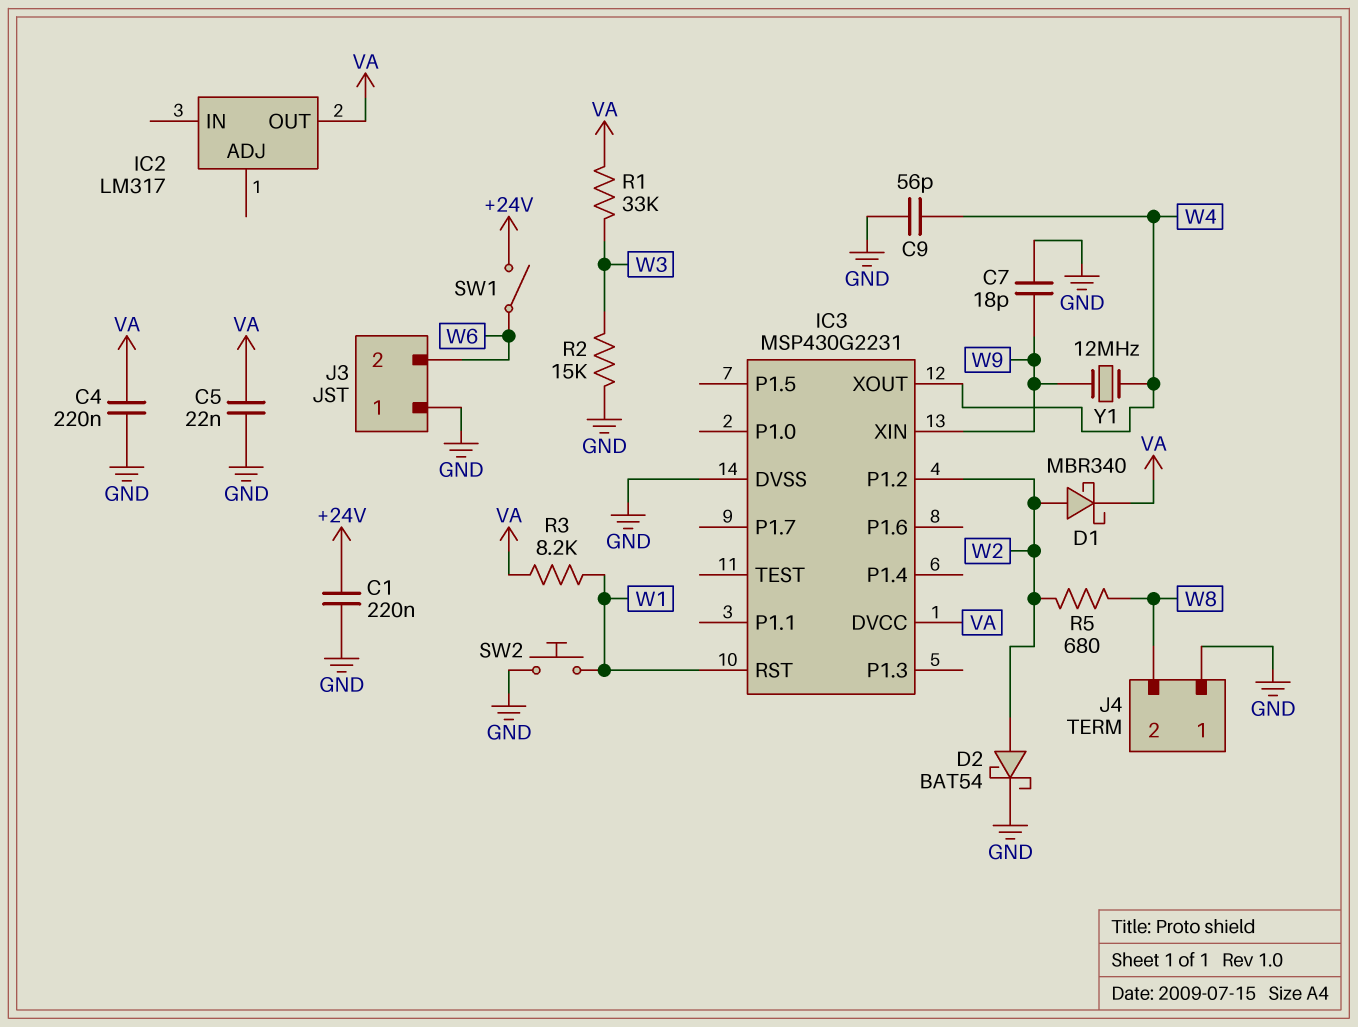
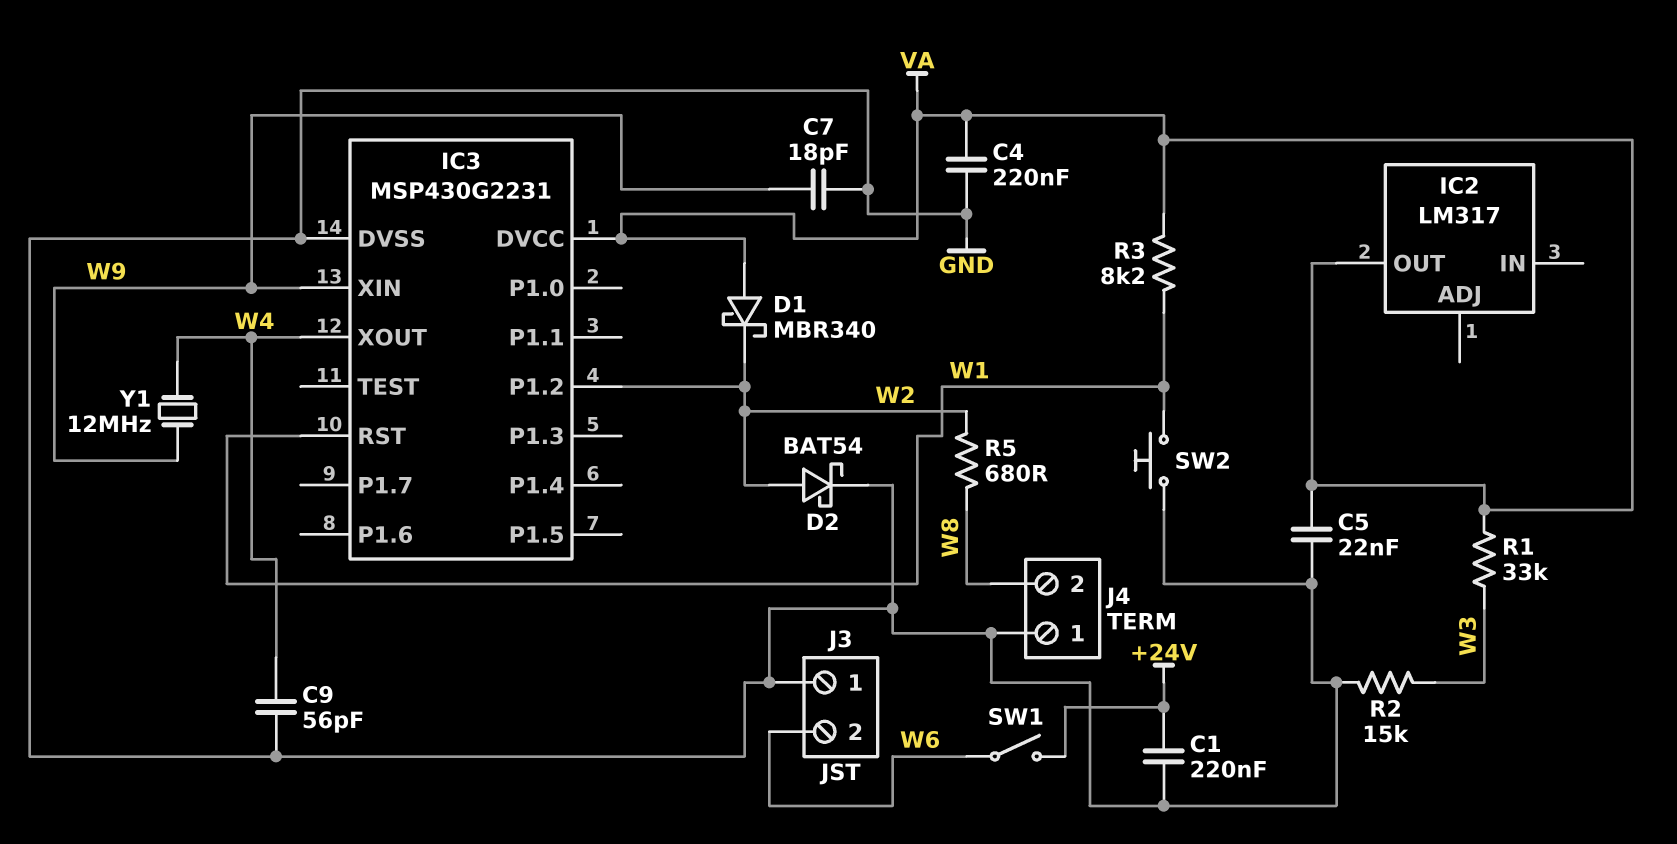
D1: schottky MBR340 (A W2, K VA) -> schottky MBR340 (A VA, K W2)

